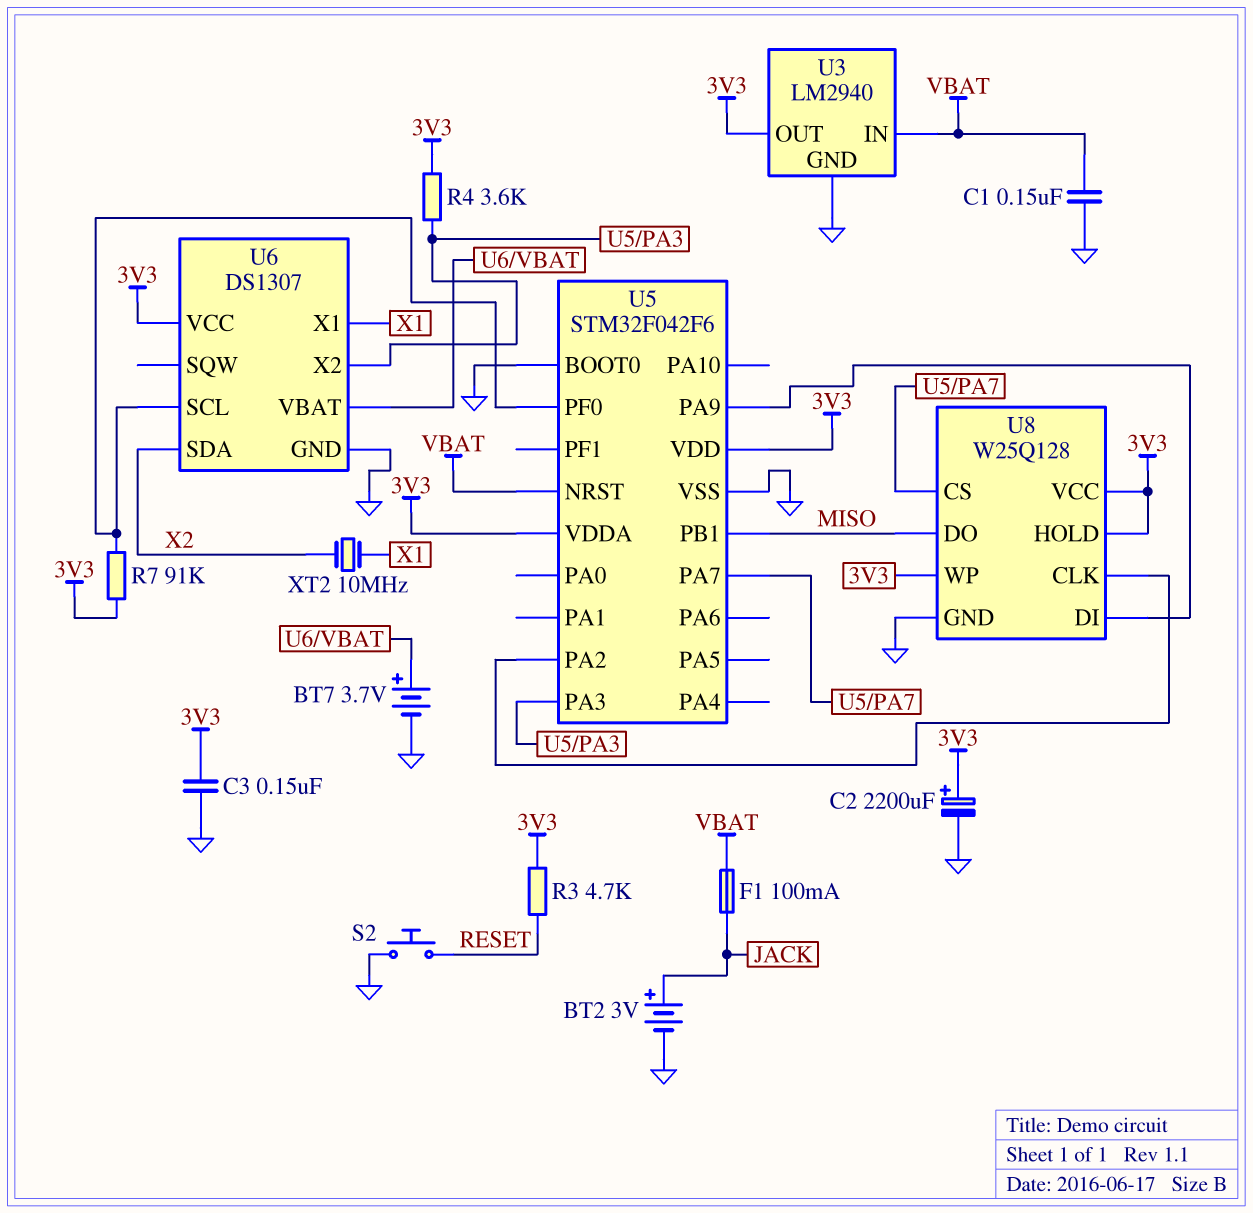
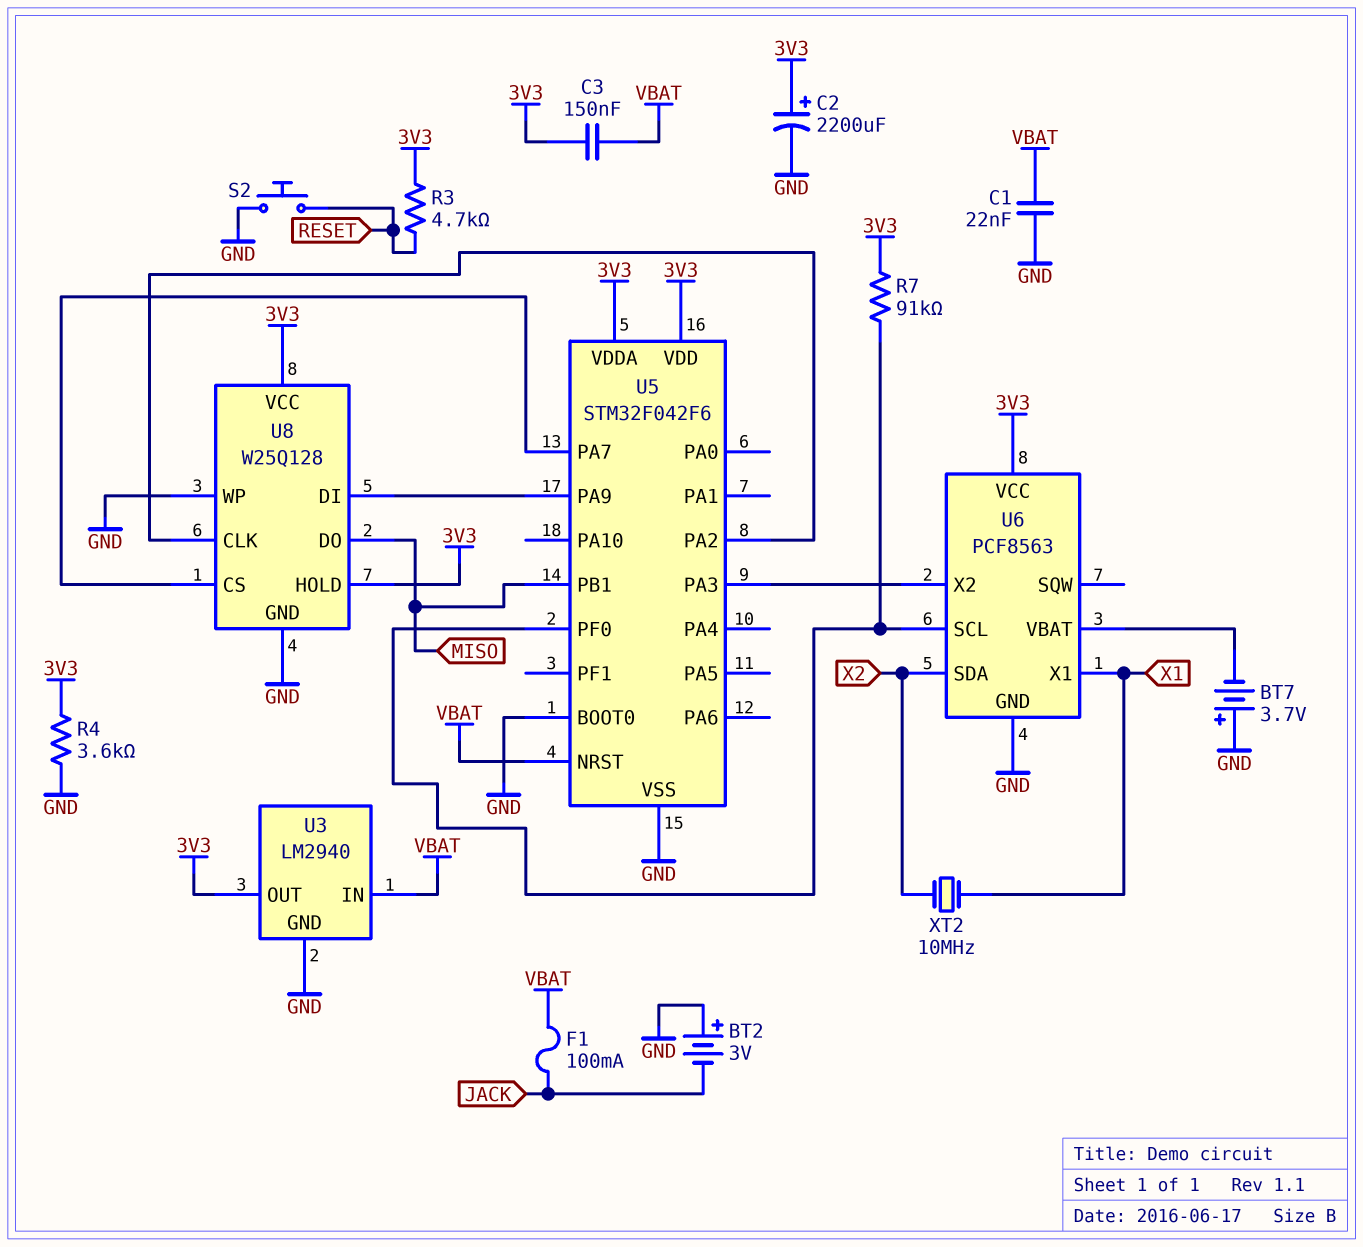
BT2: 3V (plus JACK, minus GND) -> 3V (plus GND, minus JACK)
BT7: 3.7V (plus U6/VBAT, minus GND) -> 3.7V (plus GND, minus U6/VBAT)
C1: 150nF (GND, VBAT) -> 22nF (GND, VBAT)
C3: 150nF (3V3, GND) -> 150nF (3V3, VBAT)
R4: 3.6k (3V3, U5/PA3) -> 3.6k (3V3, GND)
U6: DS1307 -> PCF8563
U8 pin WP: 3V3 -> GND

